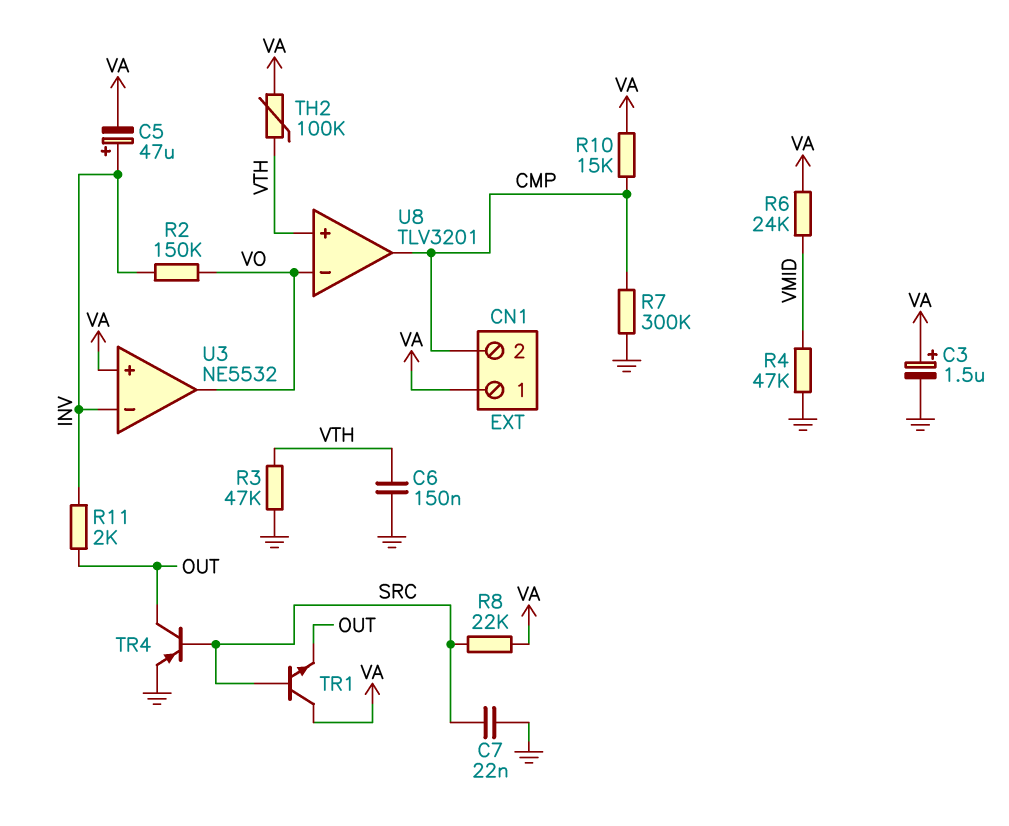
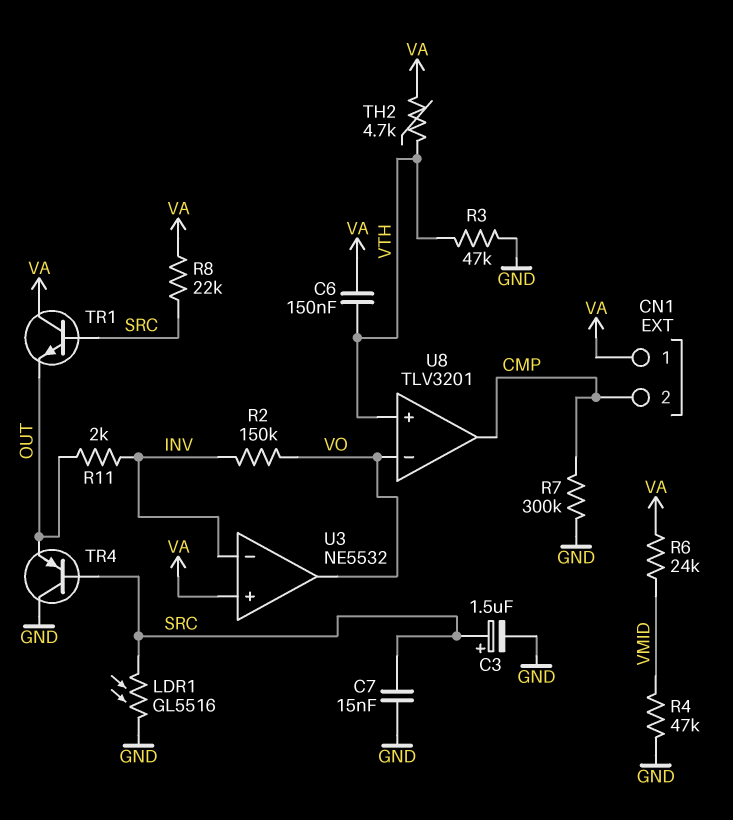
C3: 1.5uF (plus VA, minus GND) -> 1.5uF (plus SRC, minus GND)
C5: 47uF (plus INV, minus VA) -> none
C6: 150nF (GND, VTH) -> 150nF (VA, VTH)
C7: 22nF (GND, SRC) -> 15nF (GND, SRC)
LDR1: none -> GL5516 (GND, SRC)
R10: 15k (CMP, VA) -> none
TH2: 100k (VA, VTH) -> 4.7k (VA, VTH)
TR4: PNP (B SRC, C OUT, E GND) -> PNP (B SRC, C GND, E OUT)

